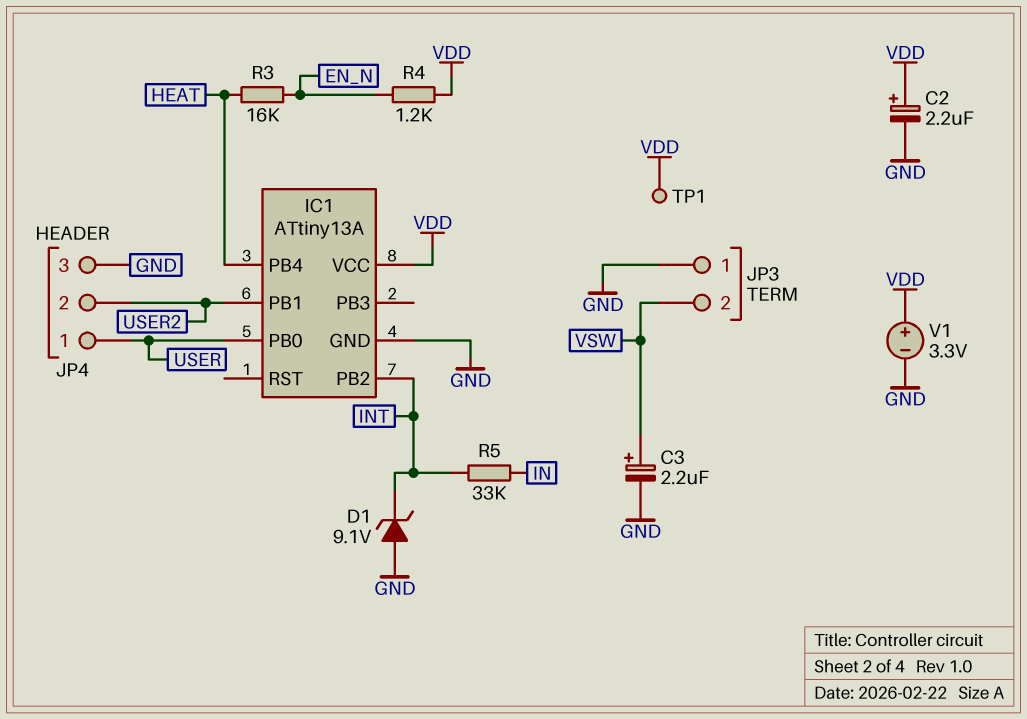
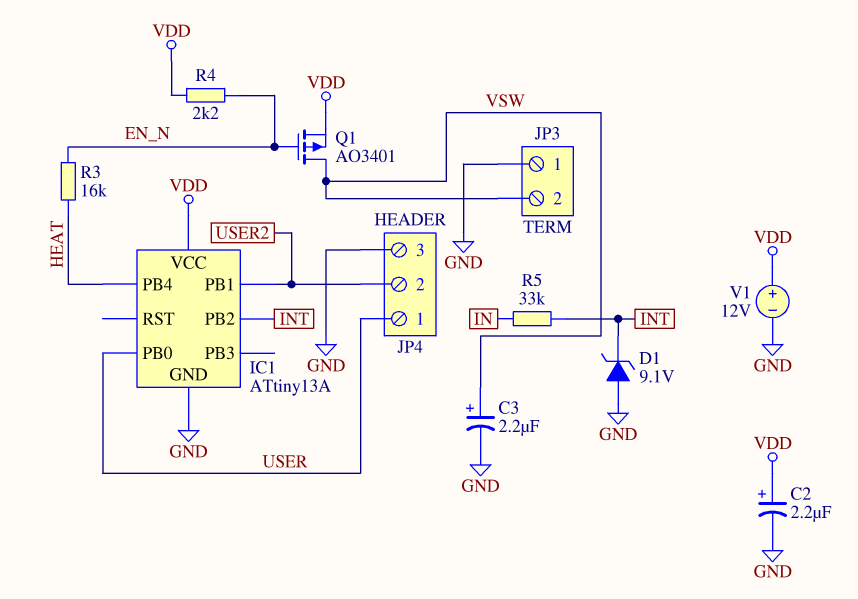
Q1: none -> PMOS AO3401 (G EN_N, D VSW, S VDD)
R4: 1.2k (EN_N, VDD) -> 2.2k (EN_N, VDD)
TP1: test point (VDD) -> none
V1: 3.3V (plus VDD, minus GND) -> 12V (plus VDD, minus GND)

